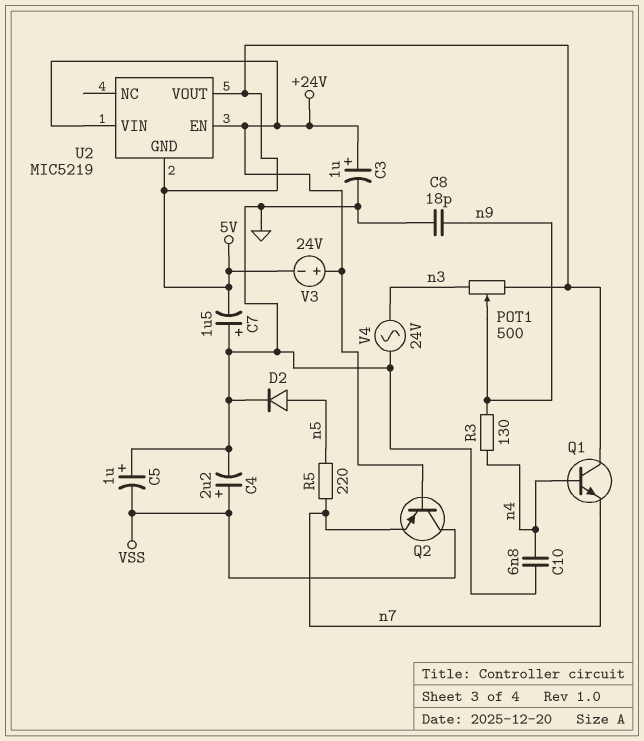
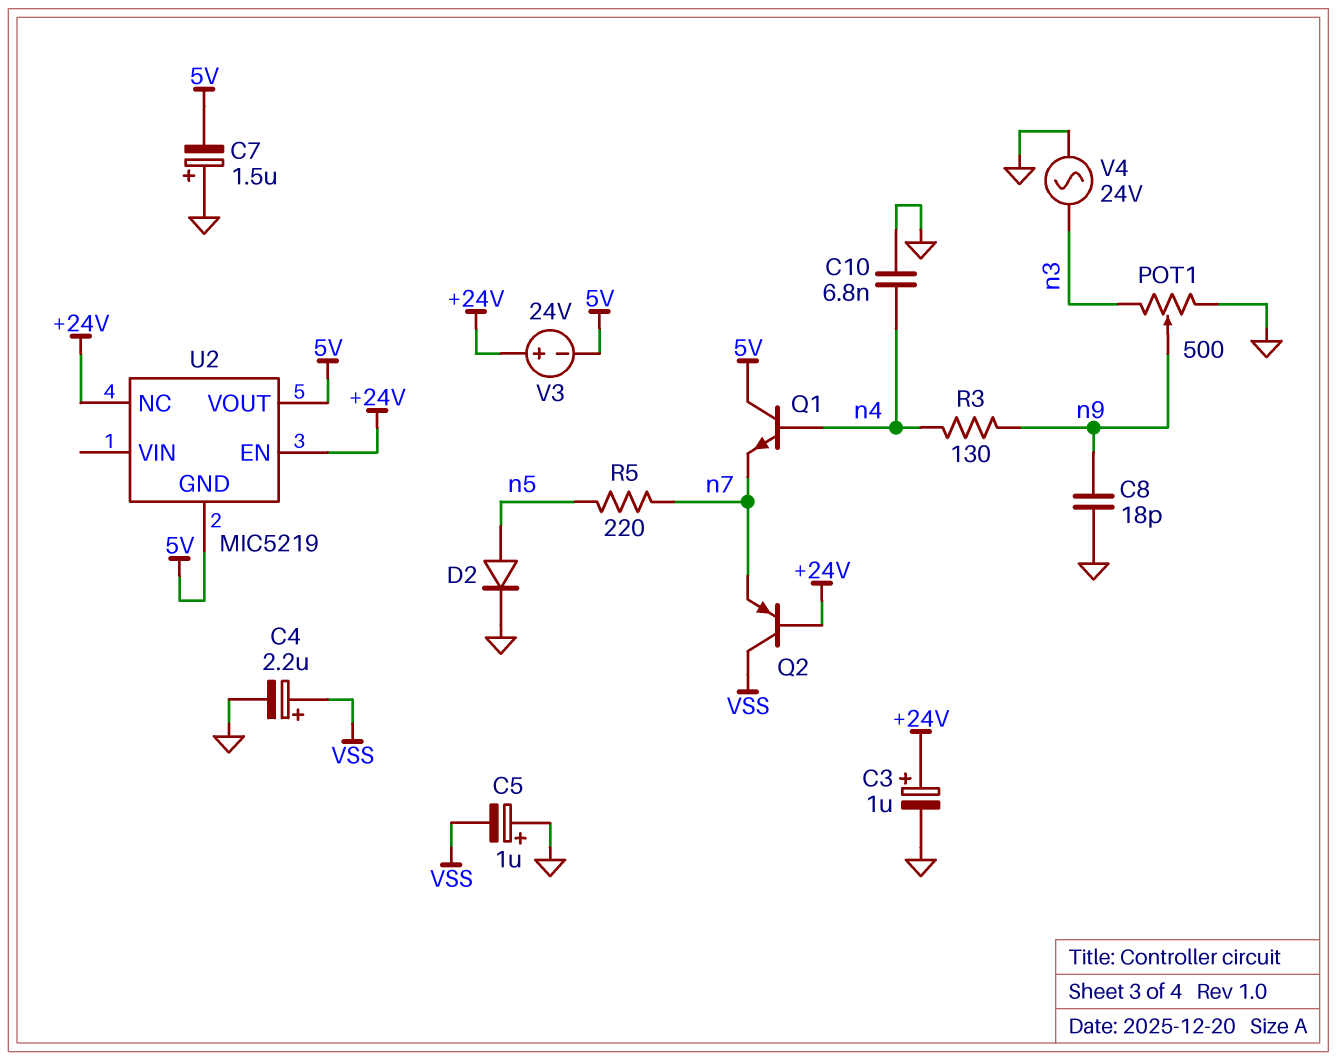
POT1: 500 (5V, n3, wiper n9) -> 500 (GND, n3, wiper n9)
U2 pin NC: none -> +24V
U2 pin VIN: +24V -> none

